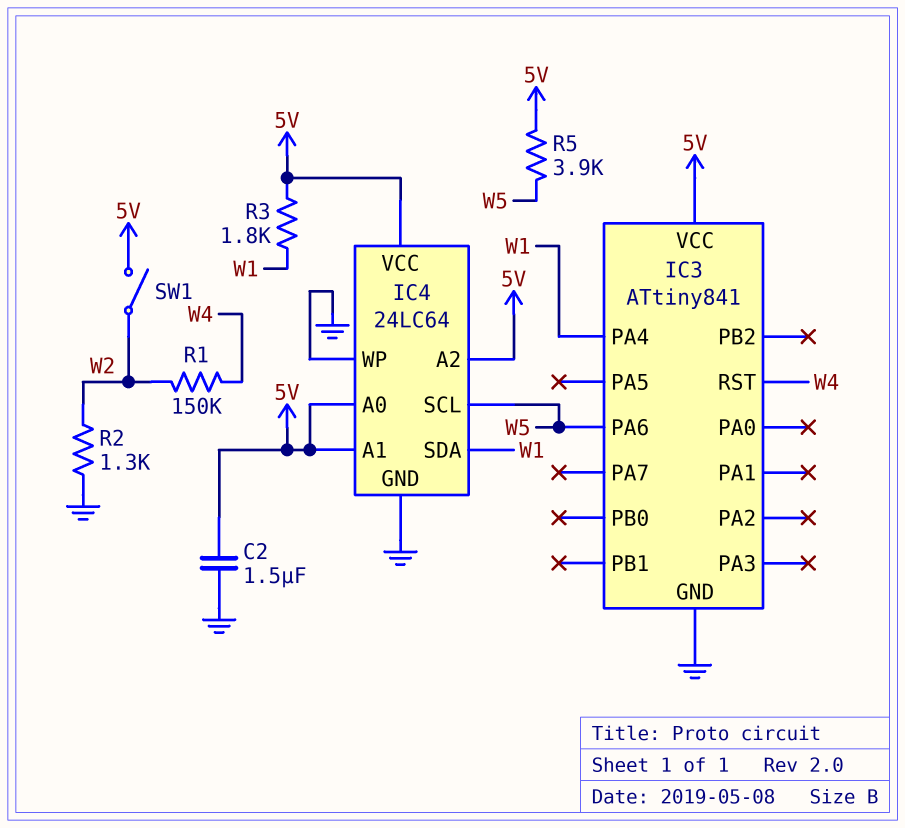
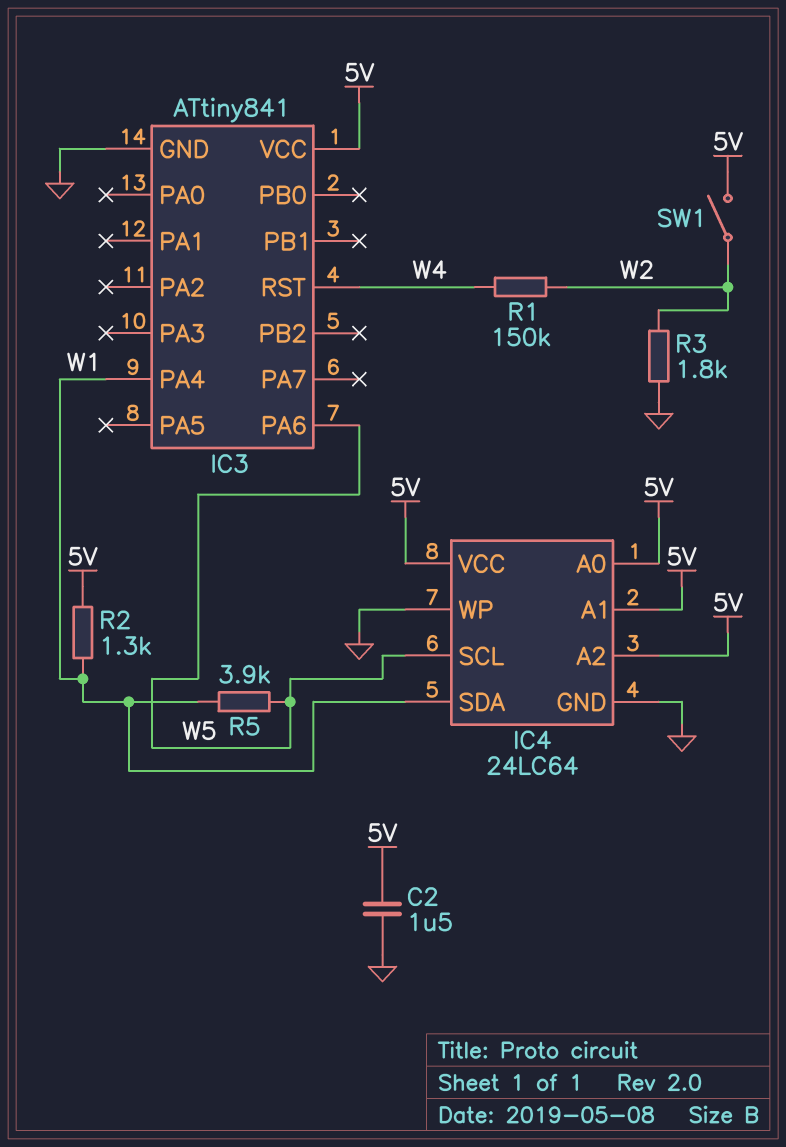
R2: 1.3k (GND, W2) -> 1.3k (5V, W1)
R3: 1.8k (5V, W1) -> 1.8k (GND, W2)
R5: 3.9k (5V, W5) -> 3.9k (W1, W5)

